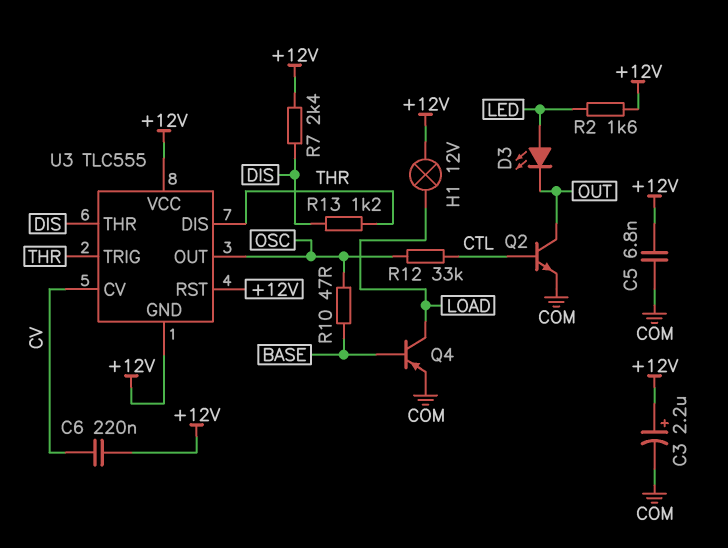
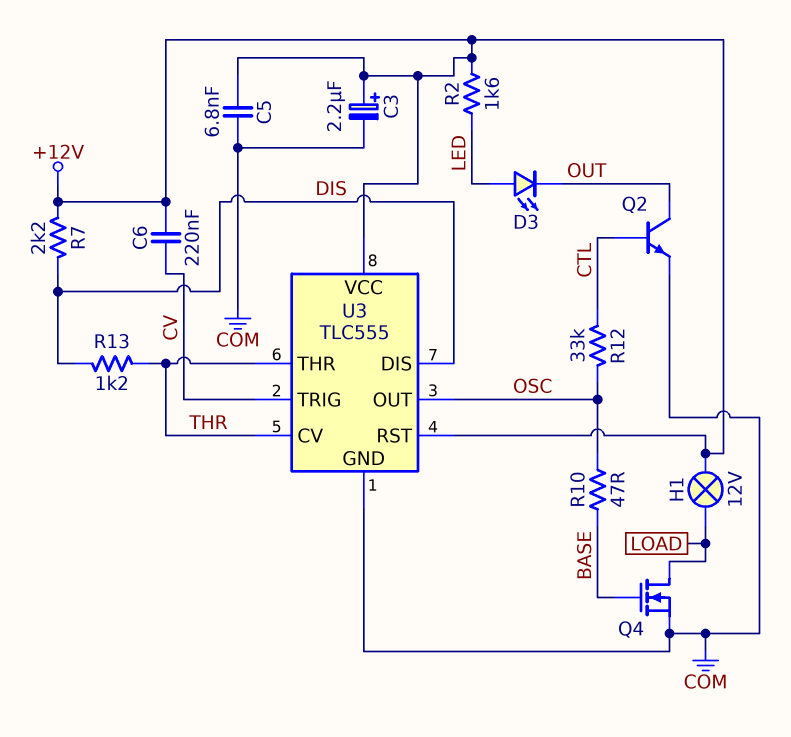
Q4: PNP (B BASE, C LOAD, E COM) -> NMOS (G BASE, D LOAD, S COM)
R7: 2.4k (+12V, DIS) -> 2.2k (+12V, DIS)
U3 pin CV: CV -> THR
U3 pin DIS: THR -> DIS
U3 pin GND: +12V -> COM
U3 pin THR: DIS -> THR
U3 pin TRIG: THR -> CV

